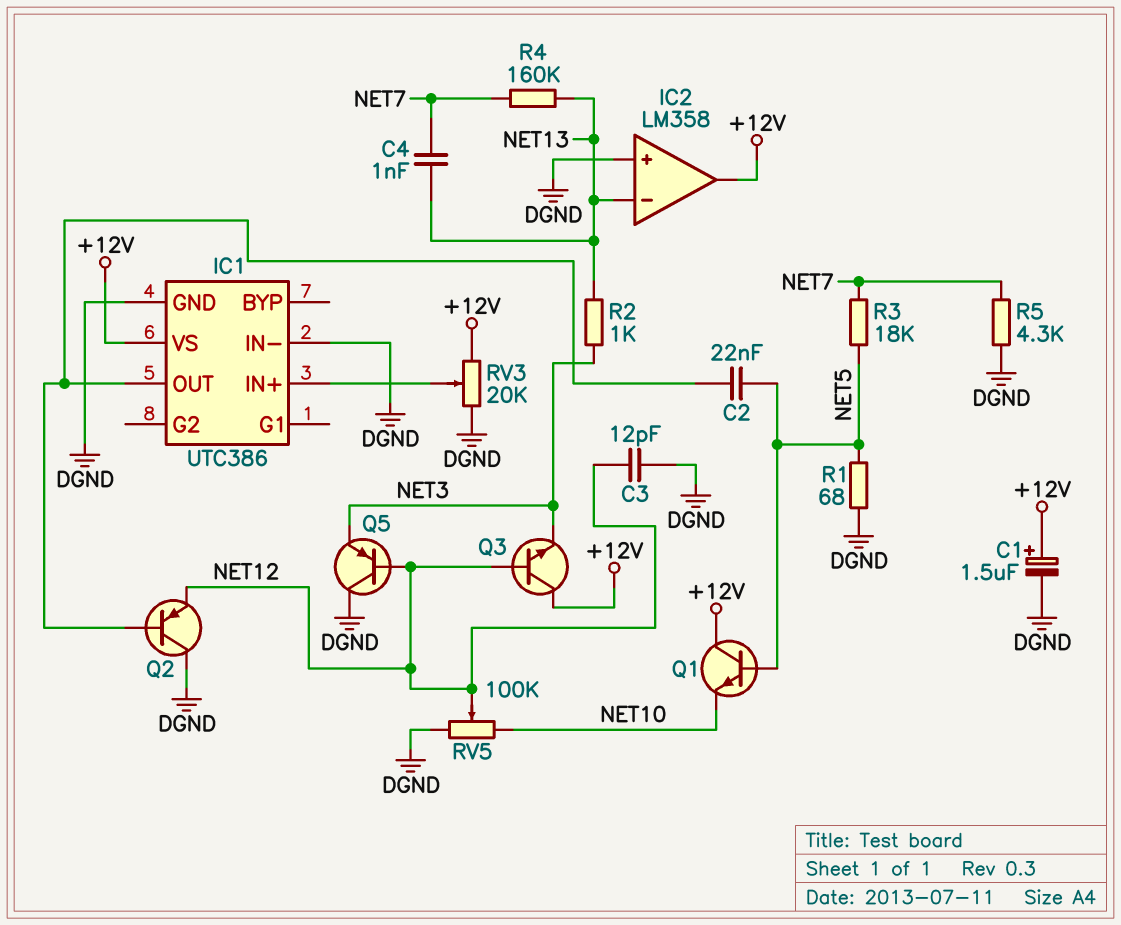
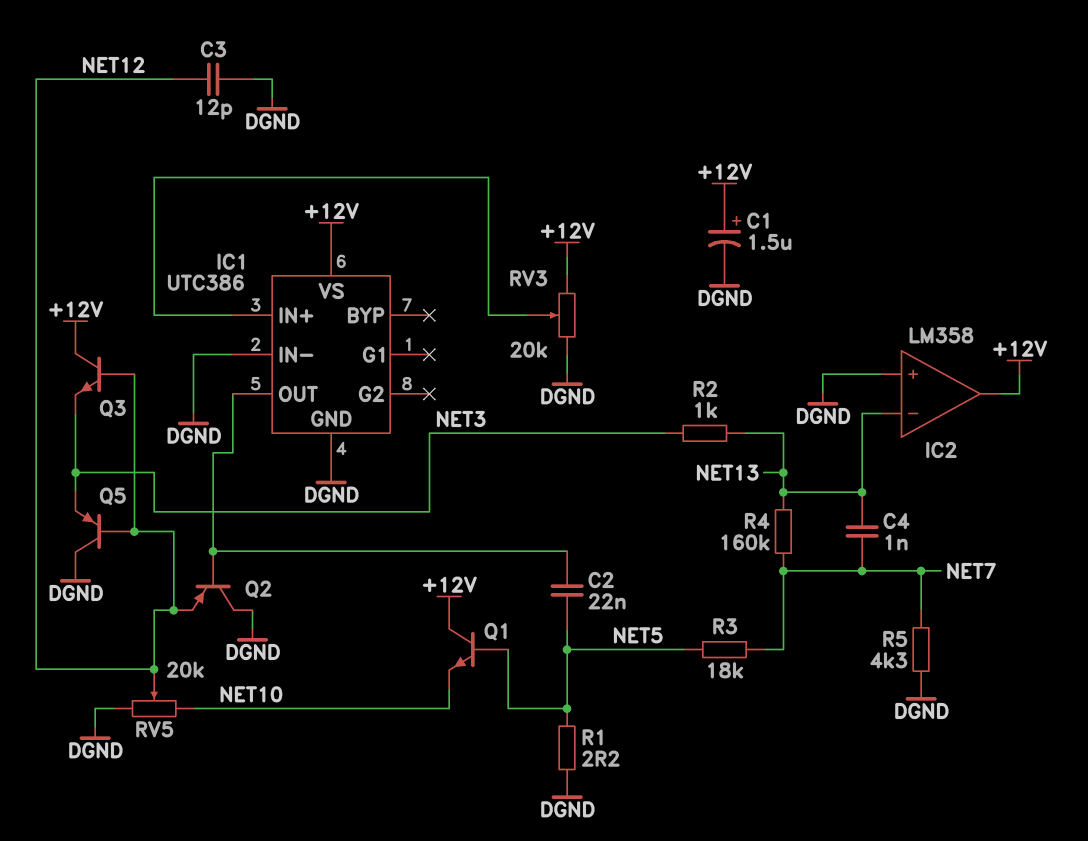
R1: 68 (DGND, NET5) -> 2.2 (DGND, NET5)
RV5: 100k (DGND, NET10, wiper NET12) -> 20k (DGND, NET10, wiper NET12)

